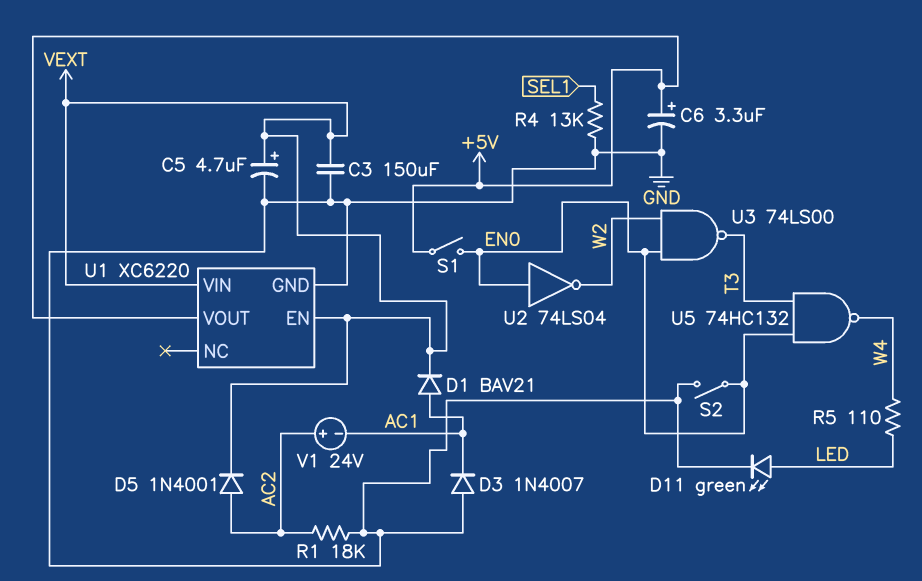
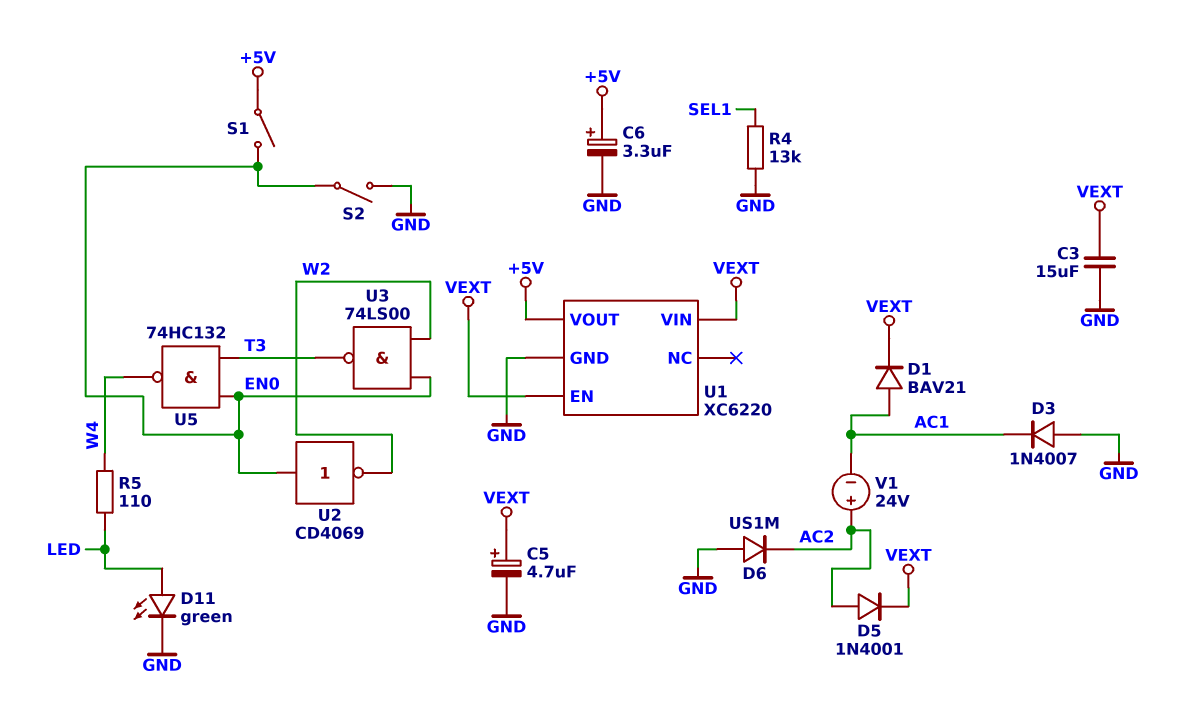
C3: 150uF (GND, VEXT) -> 15uF (GND, VEXT)
D6: none -> diode US1M (A GND, K AC2)
R1: 18k (AC2, GND) -> none
U2: NOT 74LS04 (in EN0, out W2) -> NOT CD4069 (in EN0, out W2)

